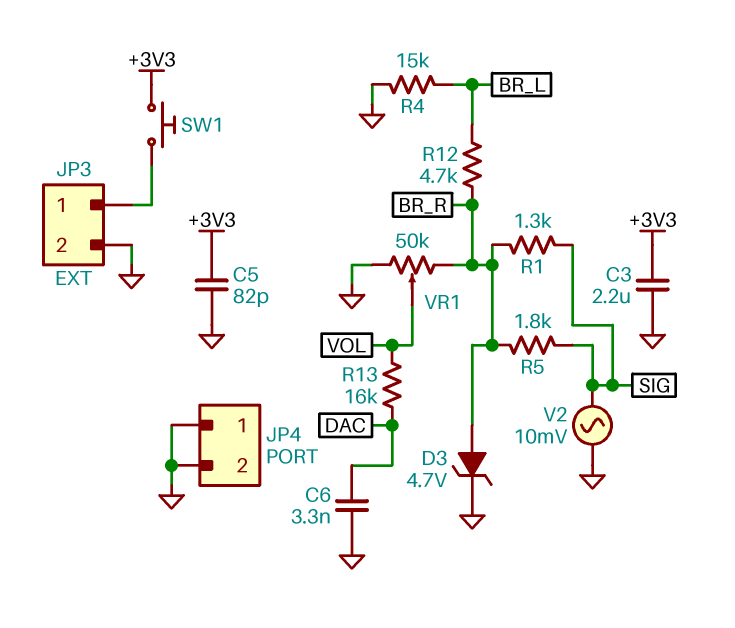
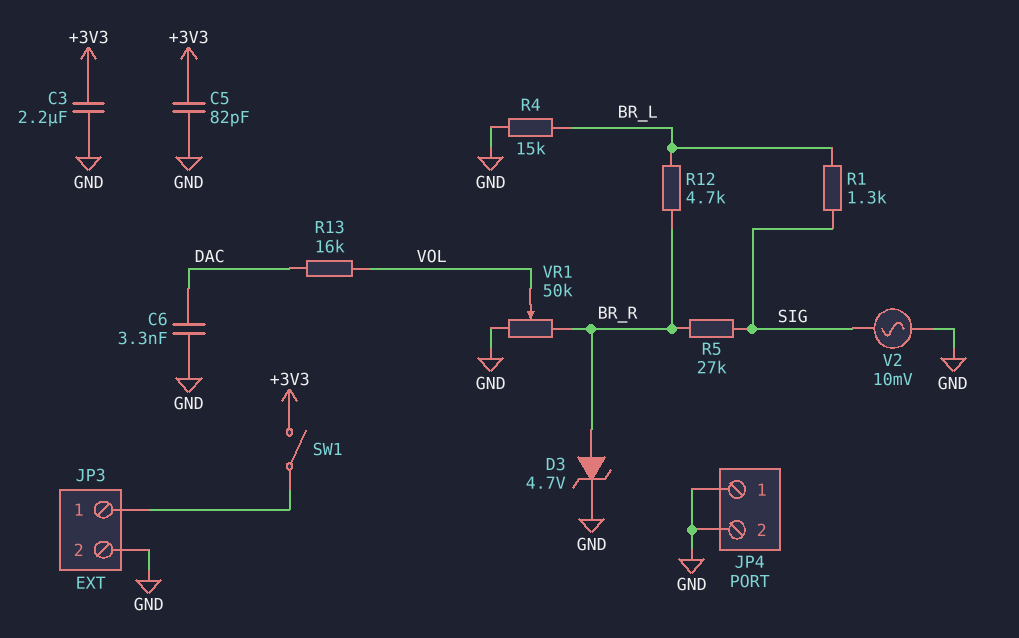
R1: 1.3k (BR_R, SIG) -> 1.3k (BR_L, SIG)
R5: 1.8k (BR_R, SIG) -> 27k (BR_R, SIG)
SW1: button (+3V3, JP3/1) -> switch (+3V3, JP3/1)

